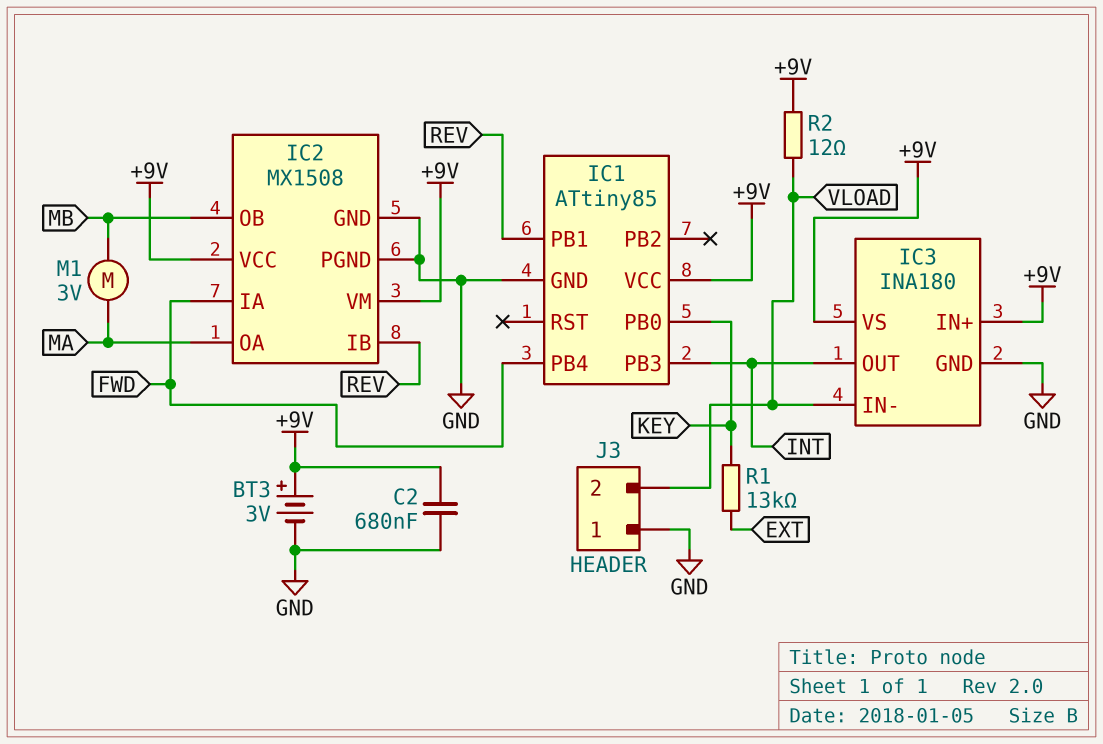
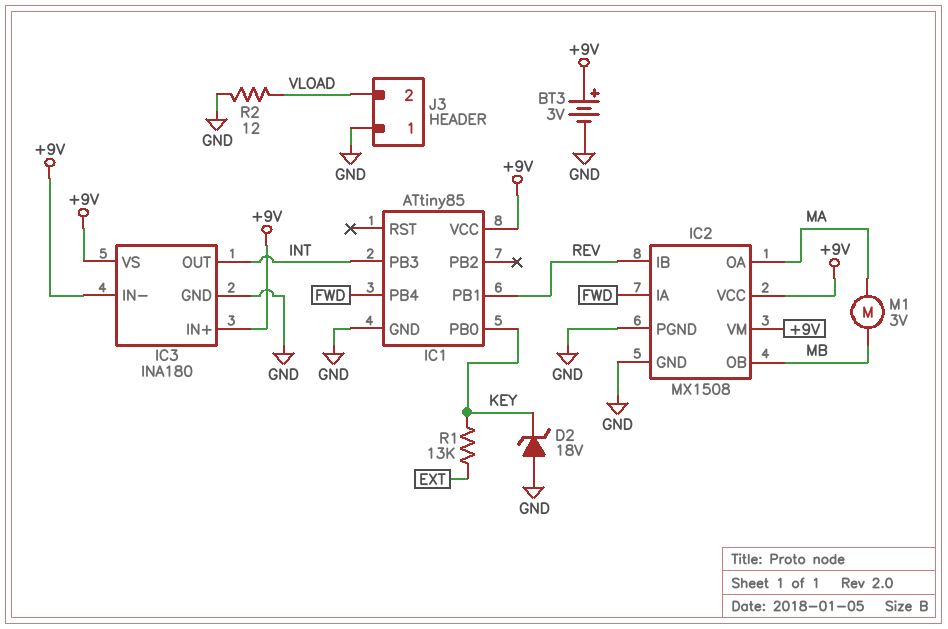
C2: 680nF (+9V, GND) -> none
D2: none -> zener 18V (A GND, K KEY)
IC3 pin IN-: VLOAD -> +9V
R2: 12 (+9V, VLOAD) -> 12 (GND, VLOAD)

